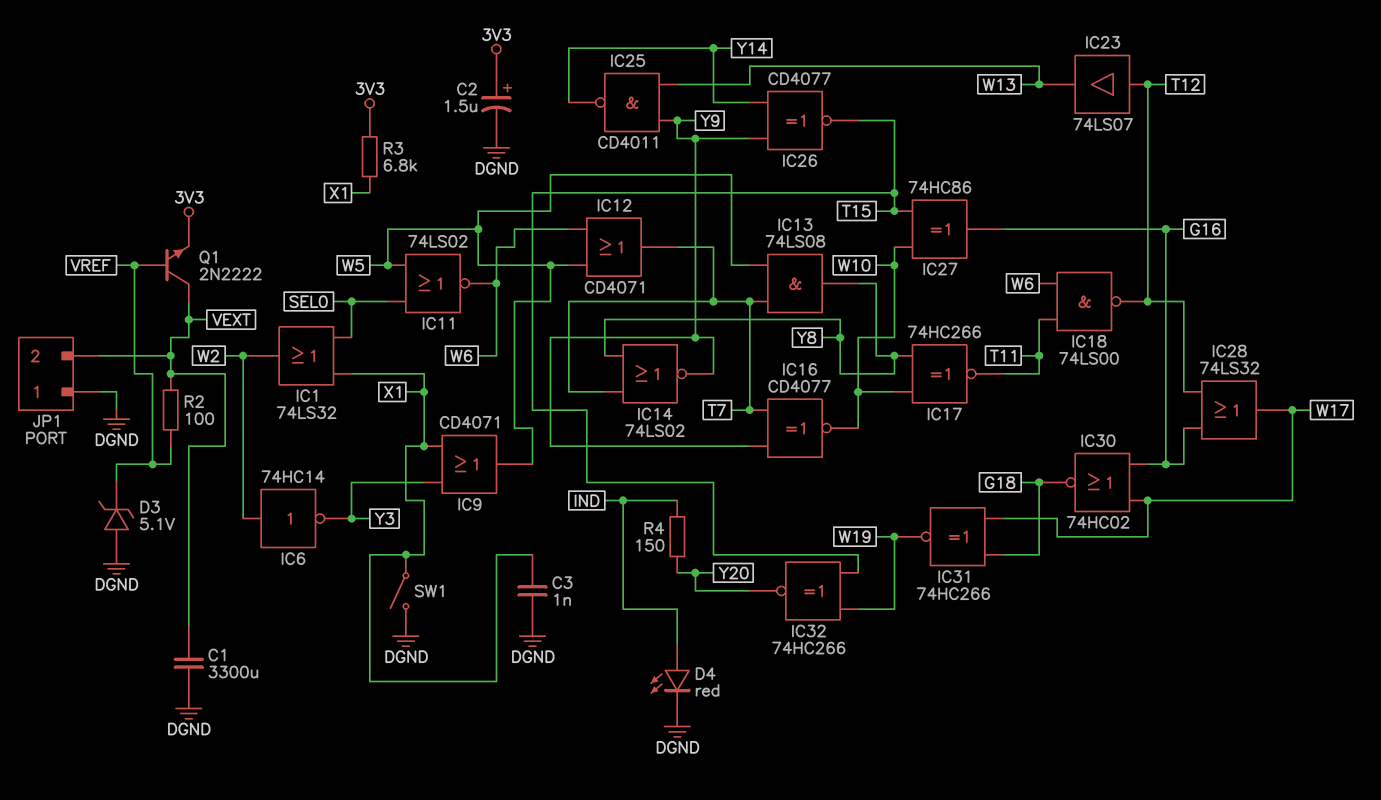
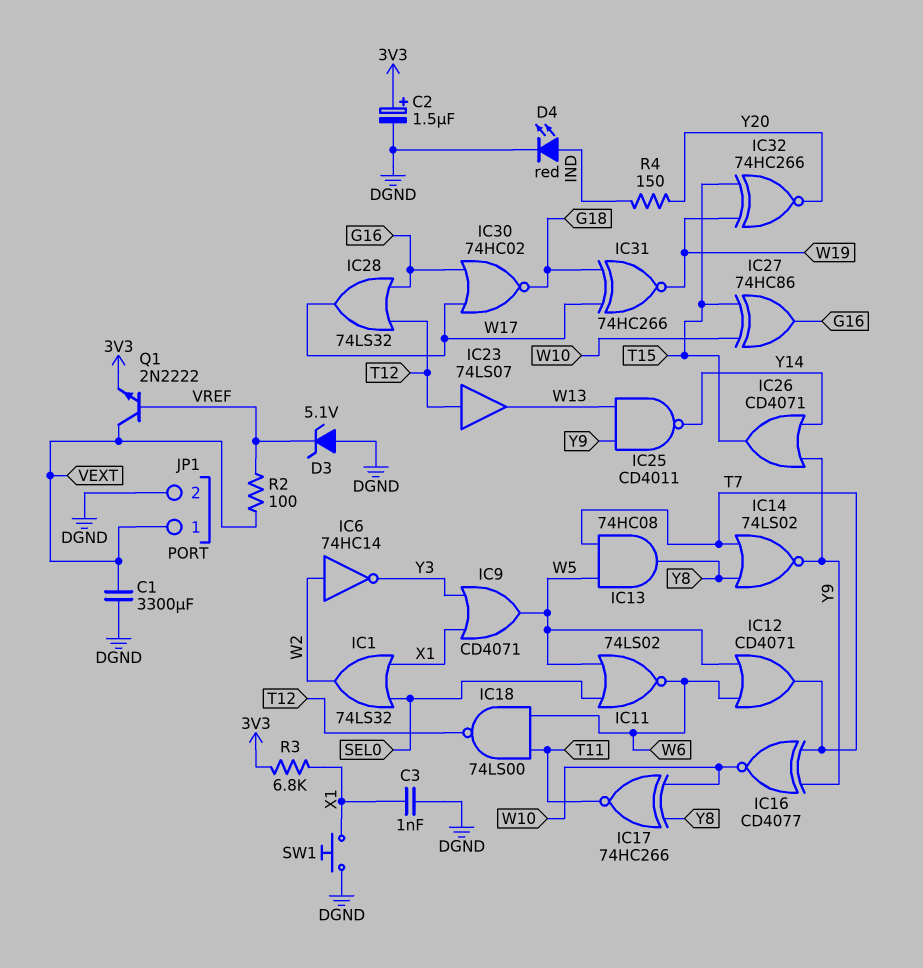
IC13: AND 74LS08 (in T7, in W5, out Y8) -> AND 74HC08 (in T7, in W5, out Y8)
IC26: XNOR CD4077 (in Y9, in Y14, out T15) -> OR CD4071 (in Y9, in Y14, out T15)
JP1 pin 1: DGND -> VEXT
JP1 pin 2: VEXT -> DGND
SW1: switch (DGND, X1) -> button (DGND, X1)

